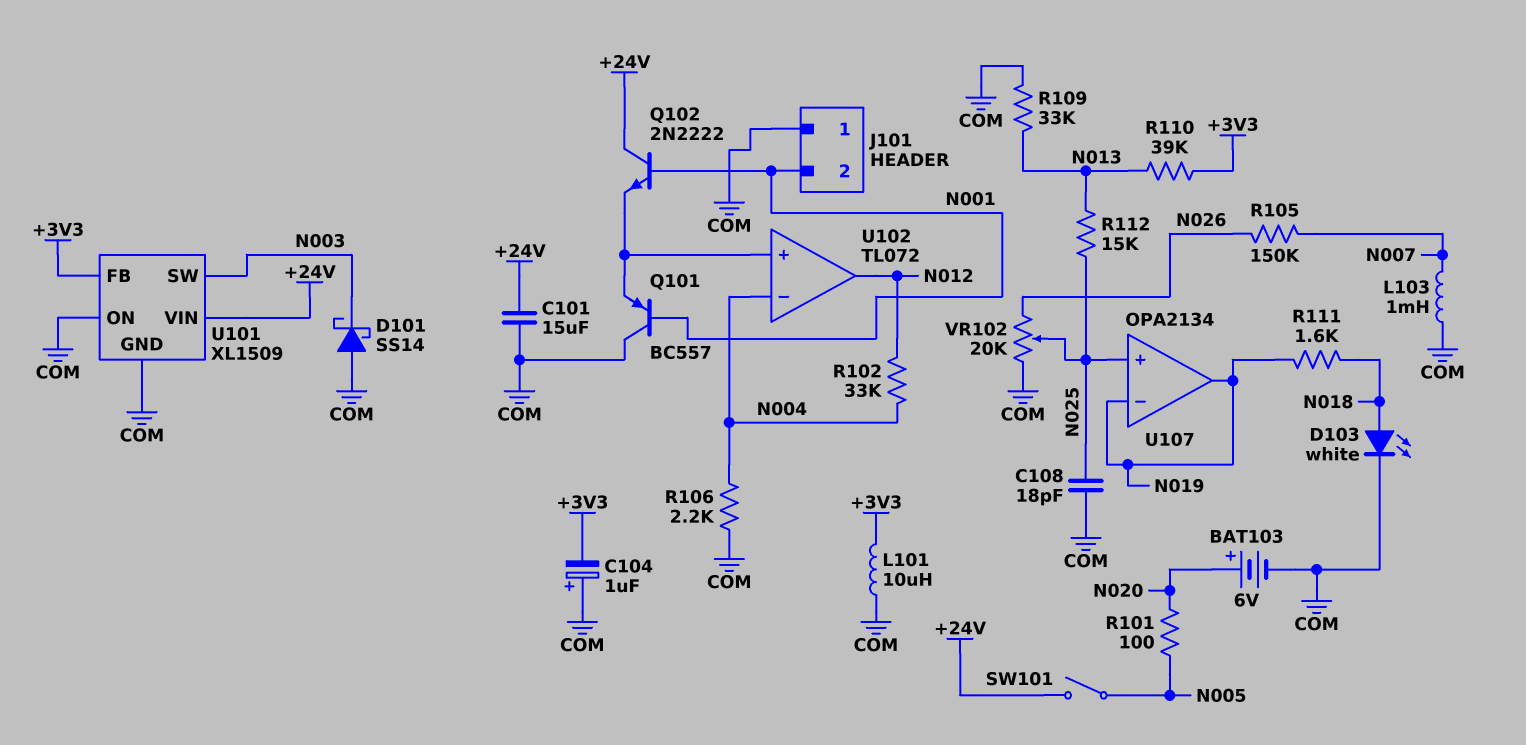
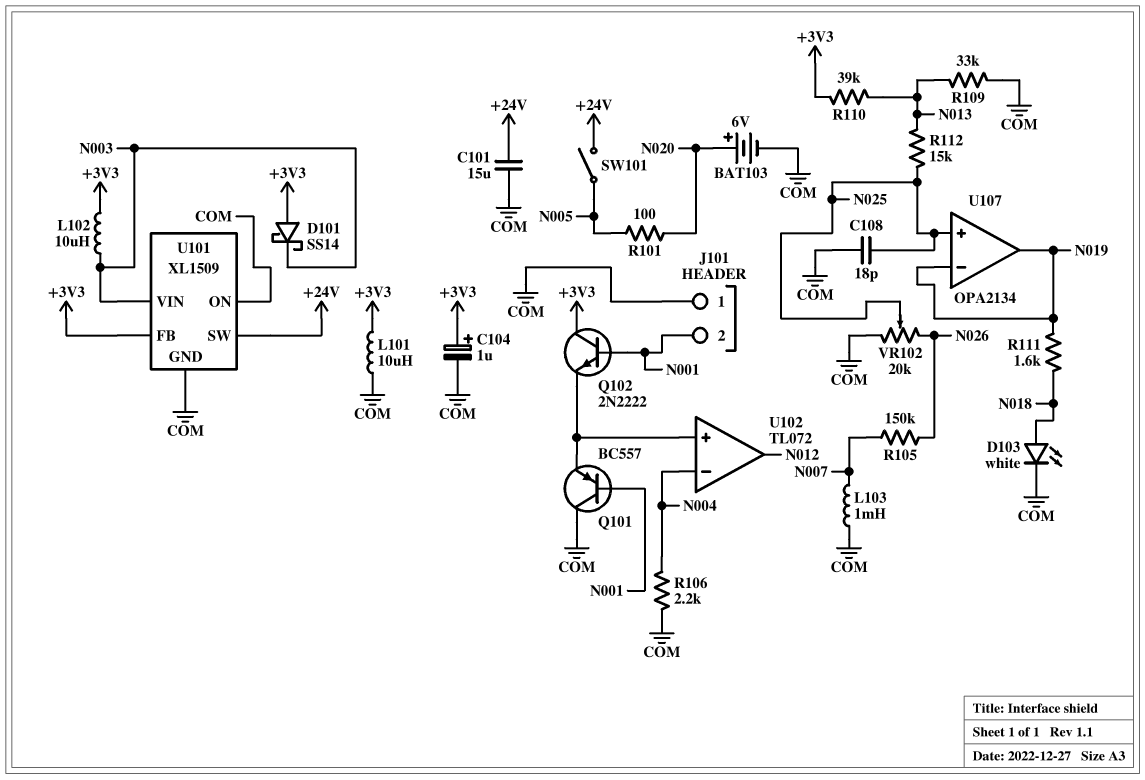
C104: 1uF (plus COM, minus +3V3) -> 1uF (plus +3V3, minus COM)
D101: schottky SS14 (A COM, K N003) -> schottky SS14 (A +3V3, K N003)
L102: none -> 10uH (+3V3, N003)
Q102: NPN 2N2222 (B N001, C +24V, E U102/in+) -> NPN 2N2222 (B N001, C +3V3, E U102/in+)
R102: 33k (N004, N012) -> none
U101 pin SW: N003 -> +24V
U101 pin VIN: +24V -> N003

